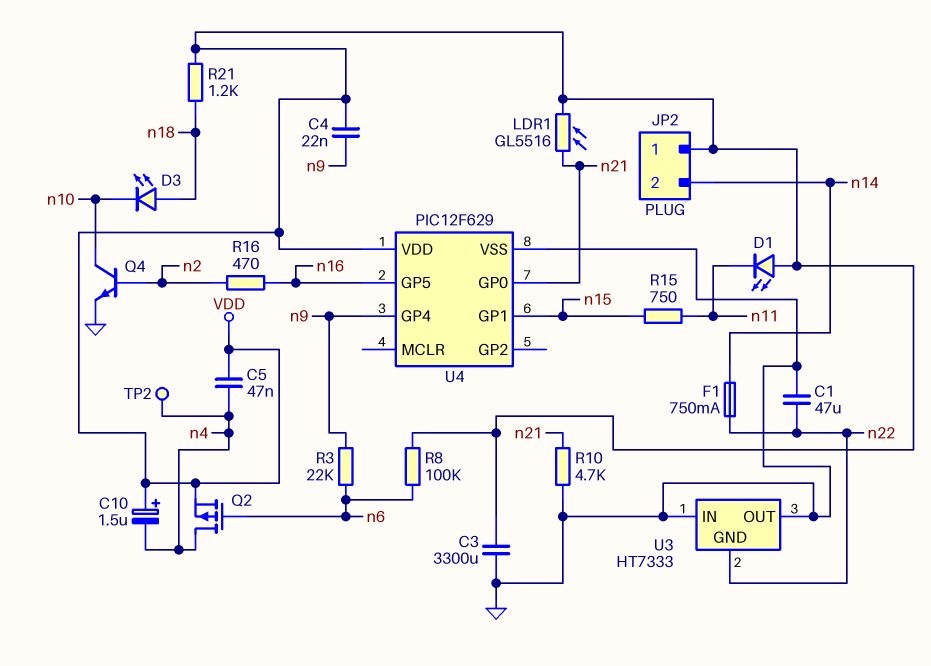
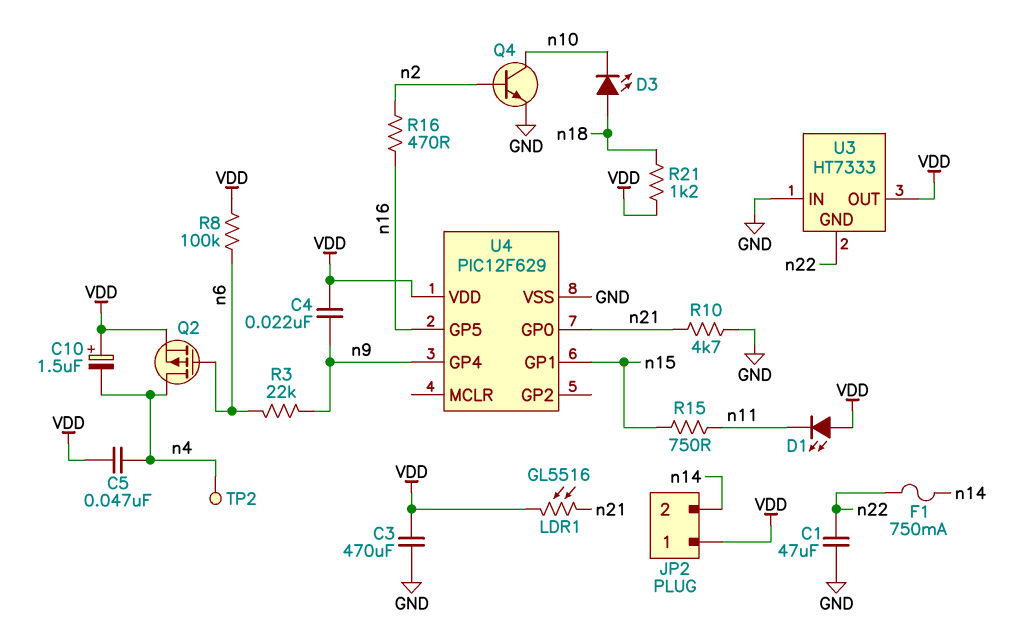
C3: 3300uF (GND, VDD) -> 470uF (GND, VDD)
U3 pin OUT: GND -> VDD

